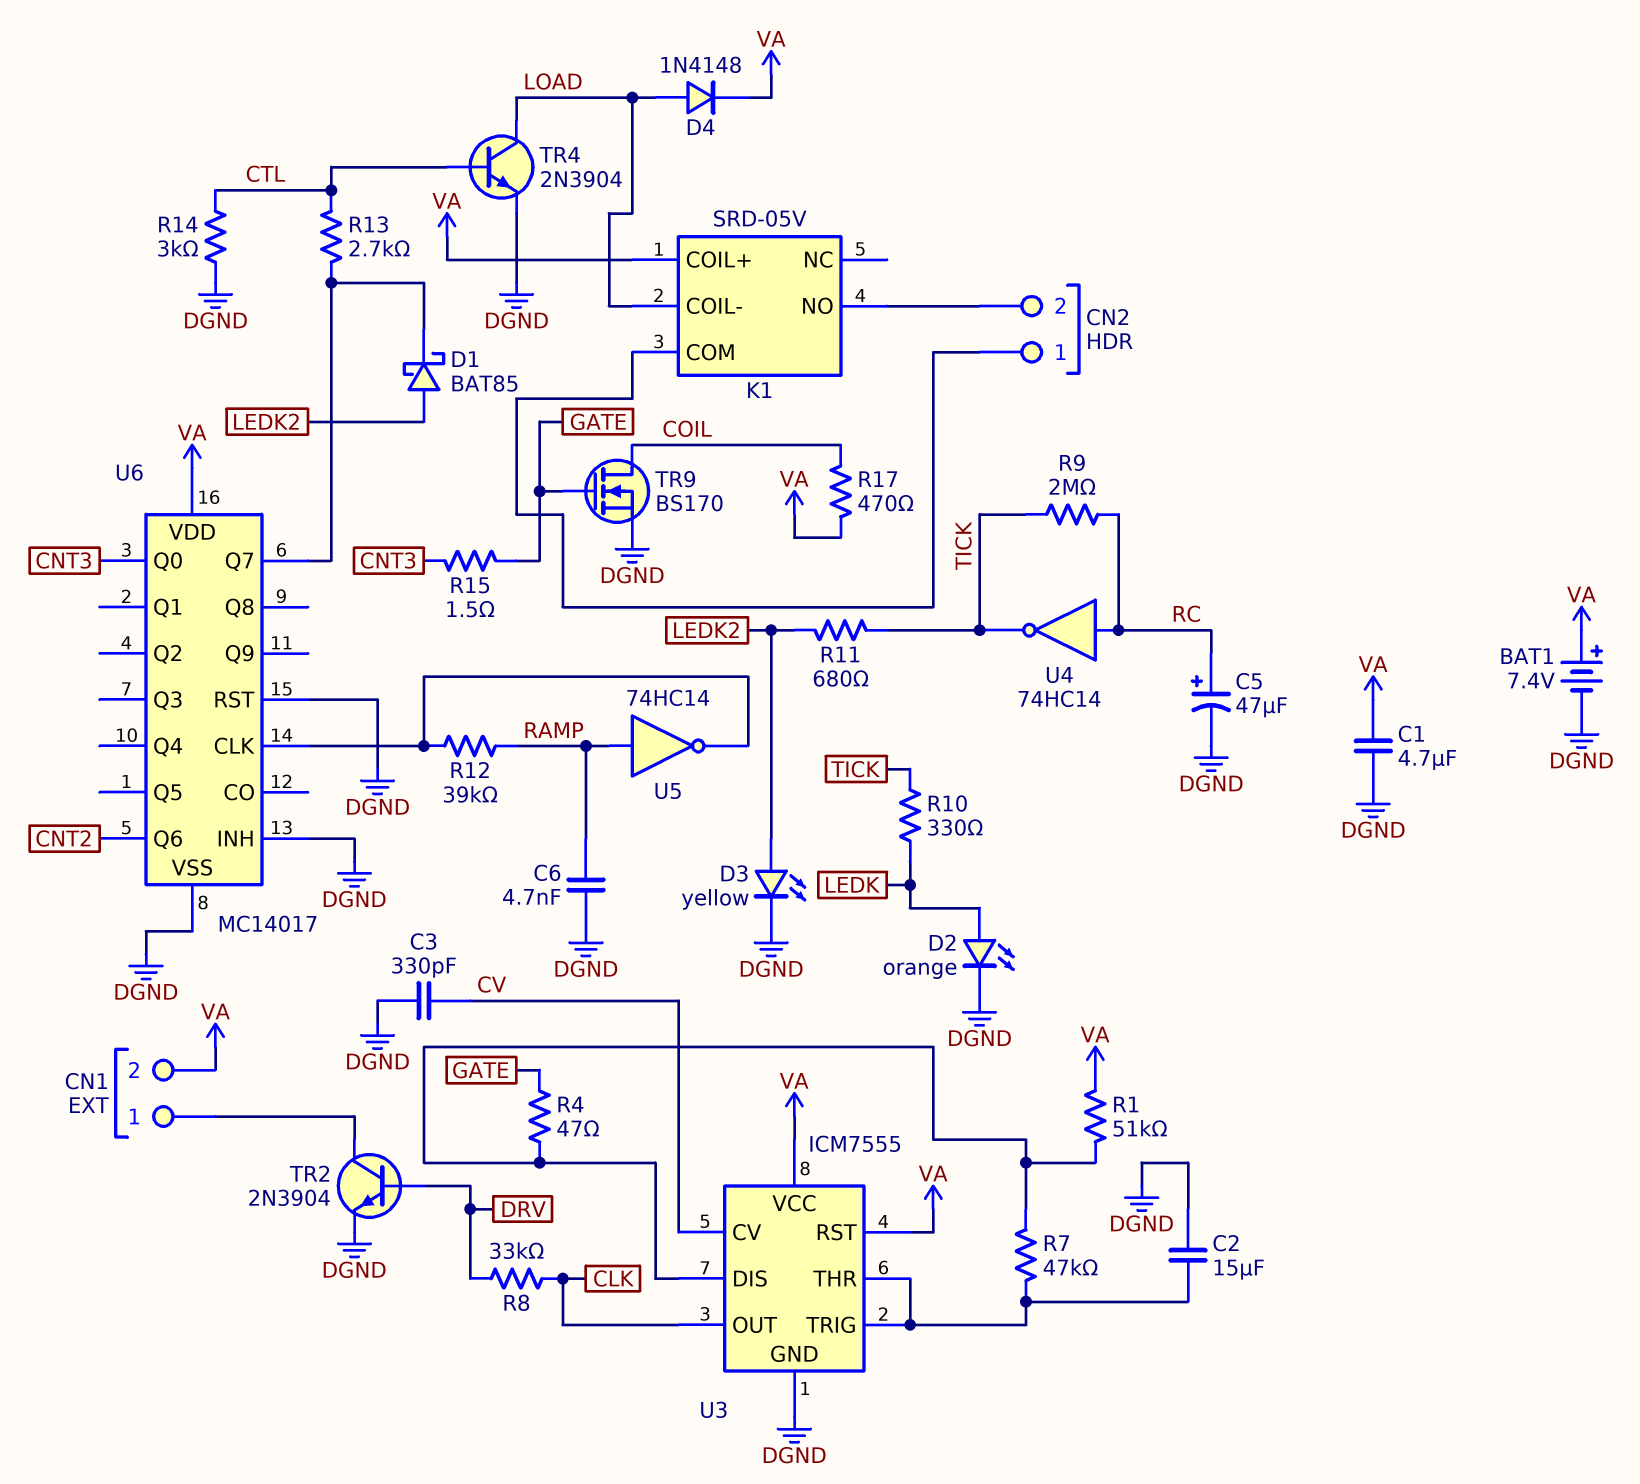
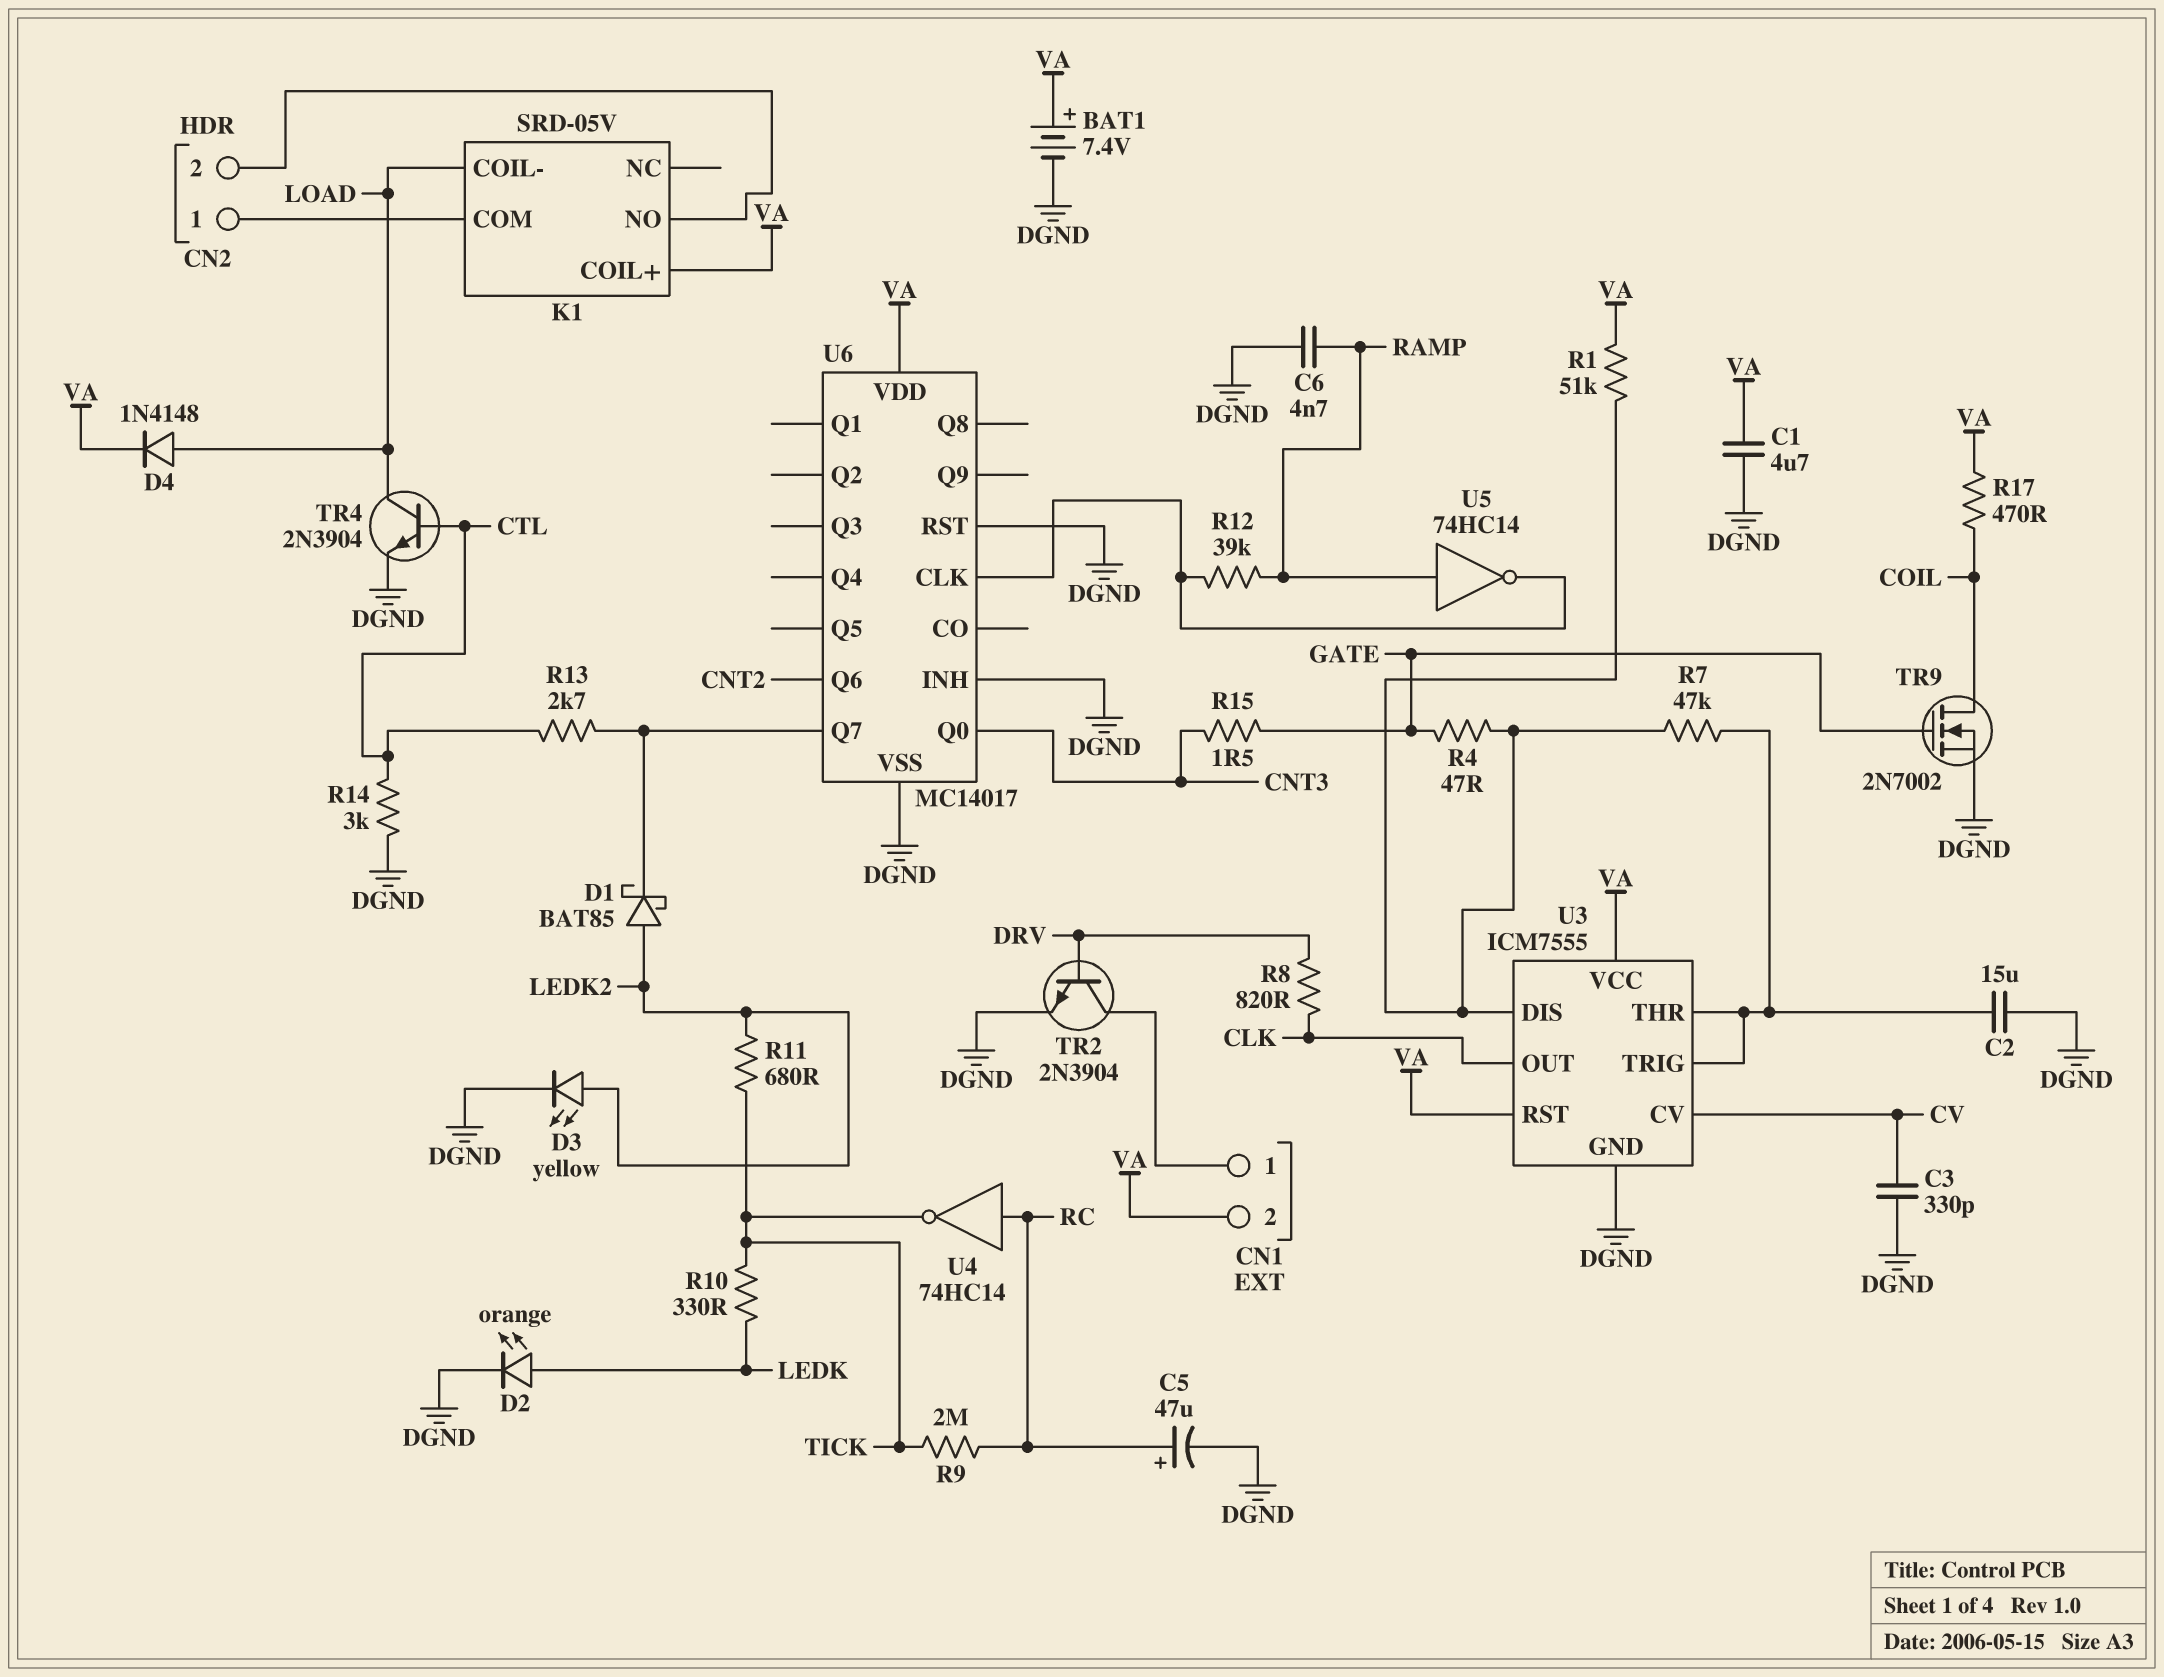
R8: 33k (CLK, DRV) -> 820 (CLK, DRV)
TR9: NMOS BS170 (G GATE, D COIL, S DGND) -> NMOS 2N7002 (G GATE, D COIL, S DGND)

